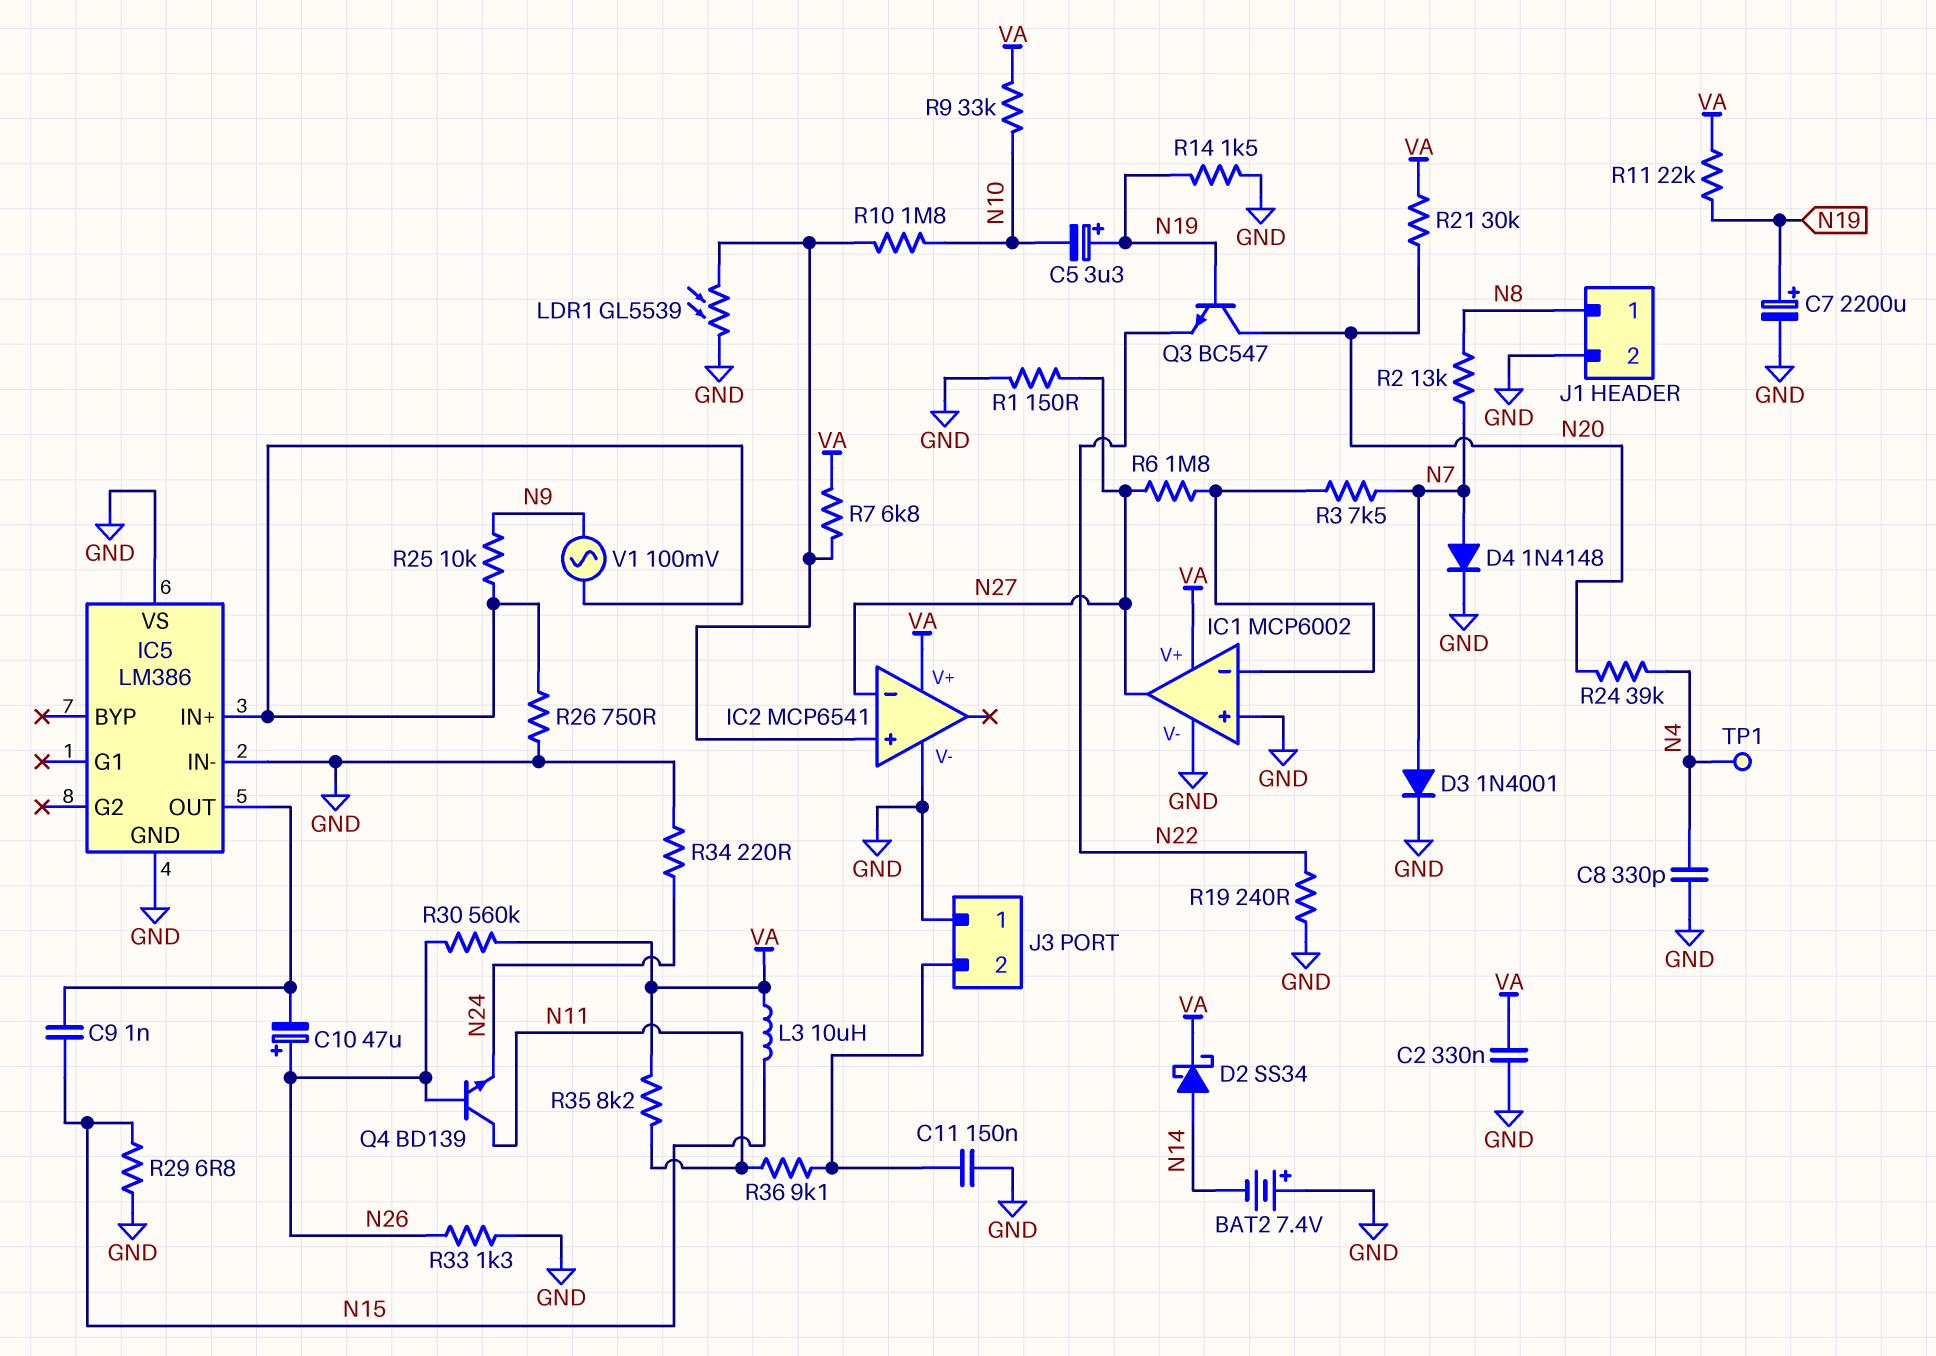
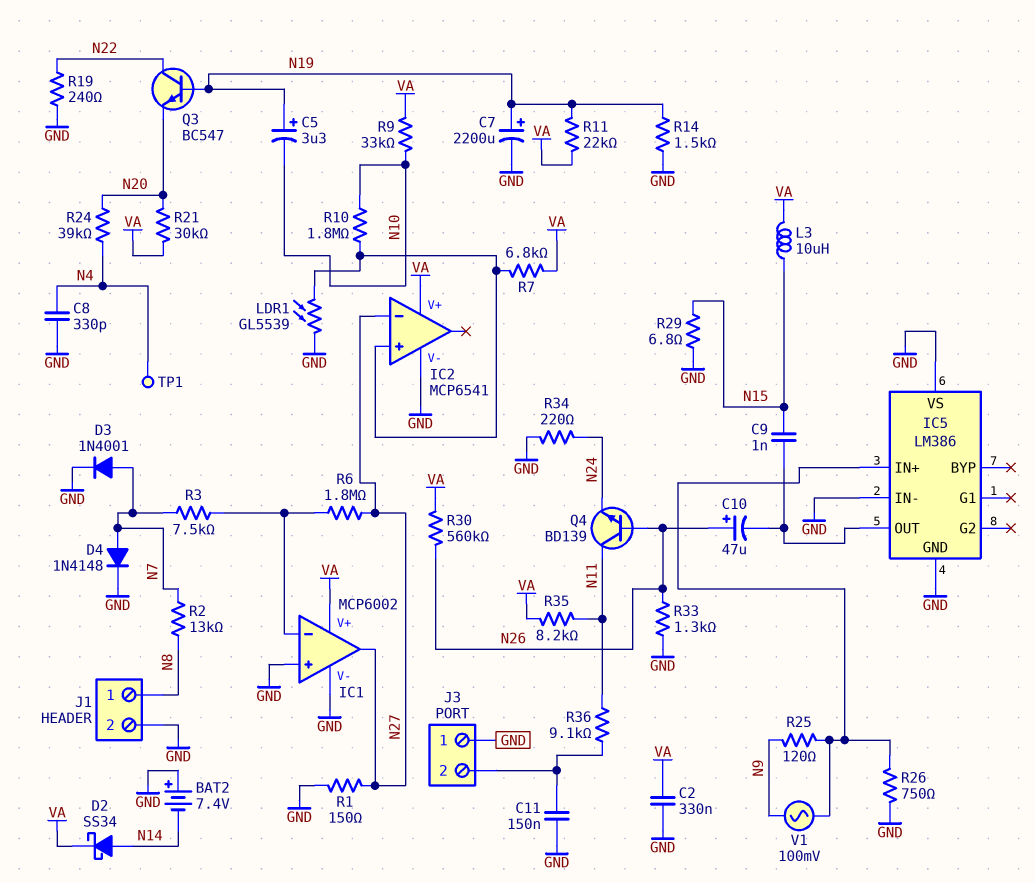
Q3: NPN BC547 (B N19, C N20, E N22) -> NPN BC547 (B N19, C N22, E N20)
R25: 10k (IC5/IN+, N9) -> 120 (IC5/IN+, N9)

